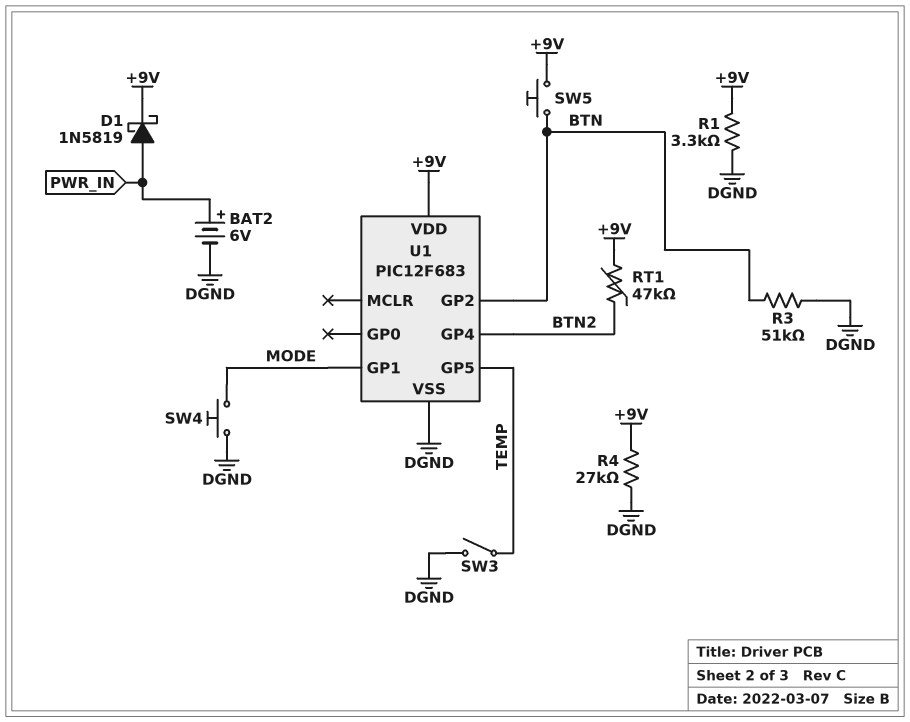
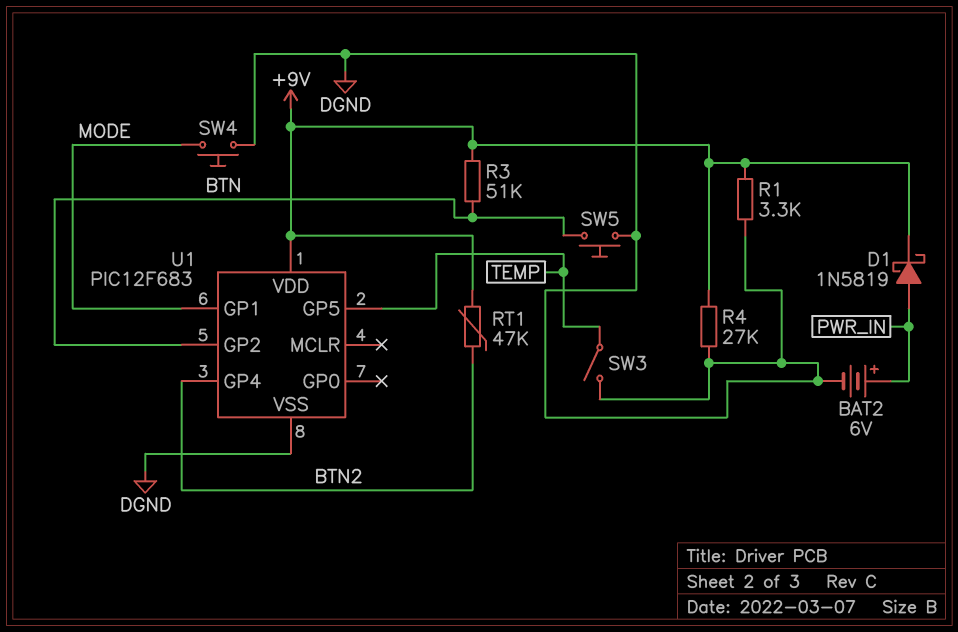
R3: 51k (BTN, DGND) -> 51k (+9V, BTN)
SW5: button (+9V, BTN) -> button (BTN, DGND)

